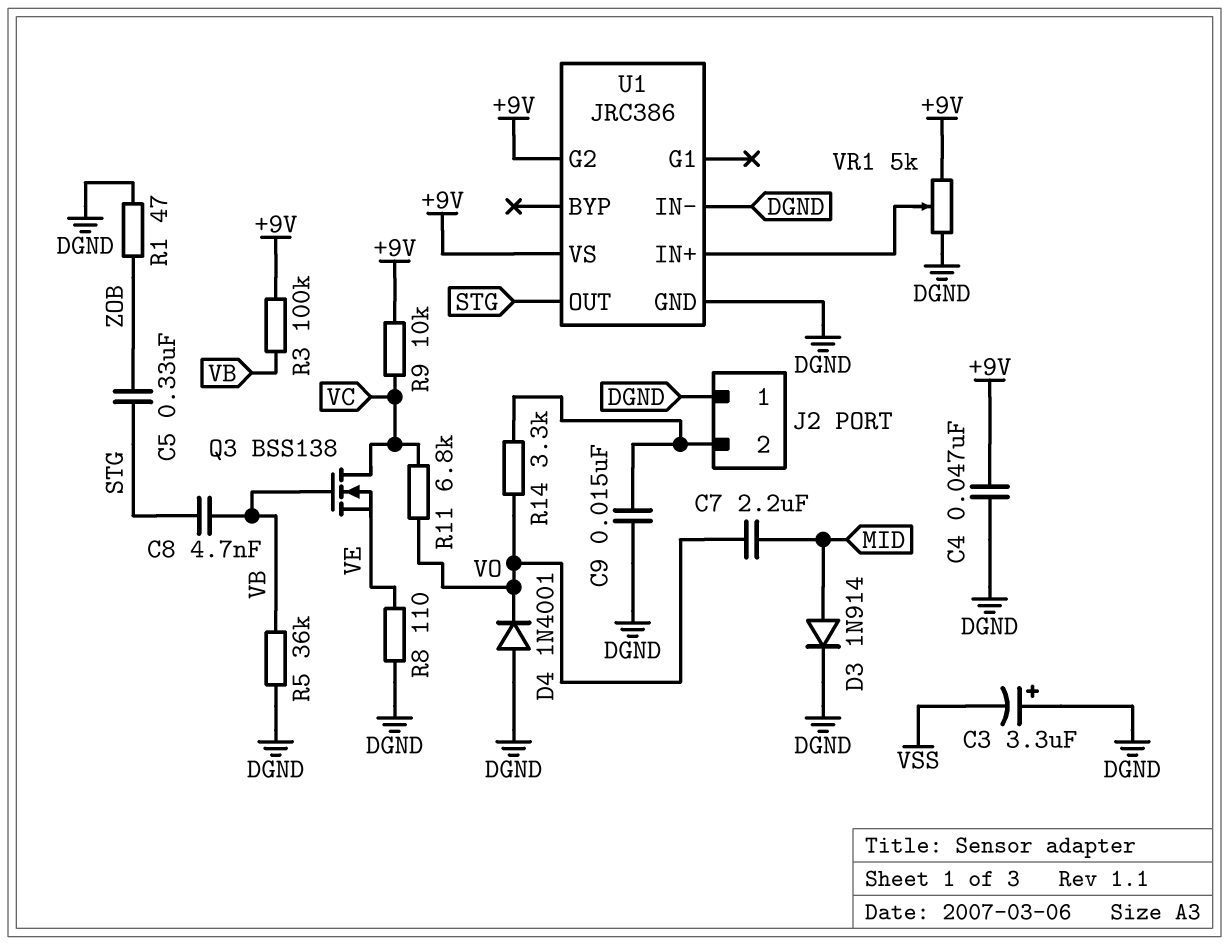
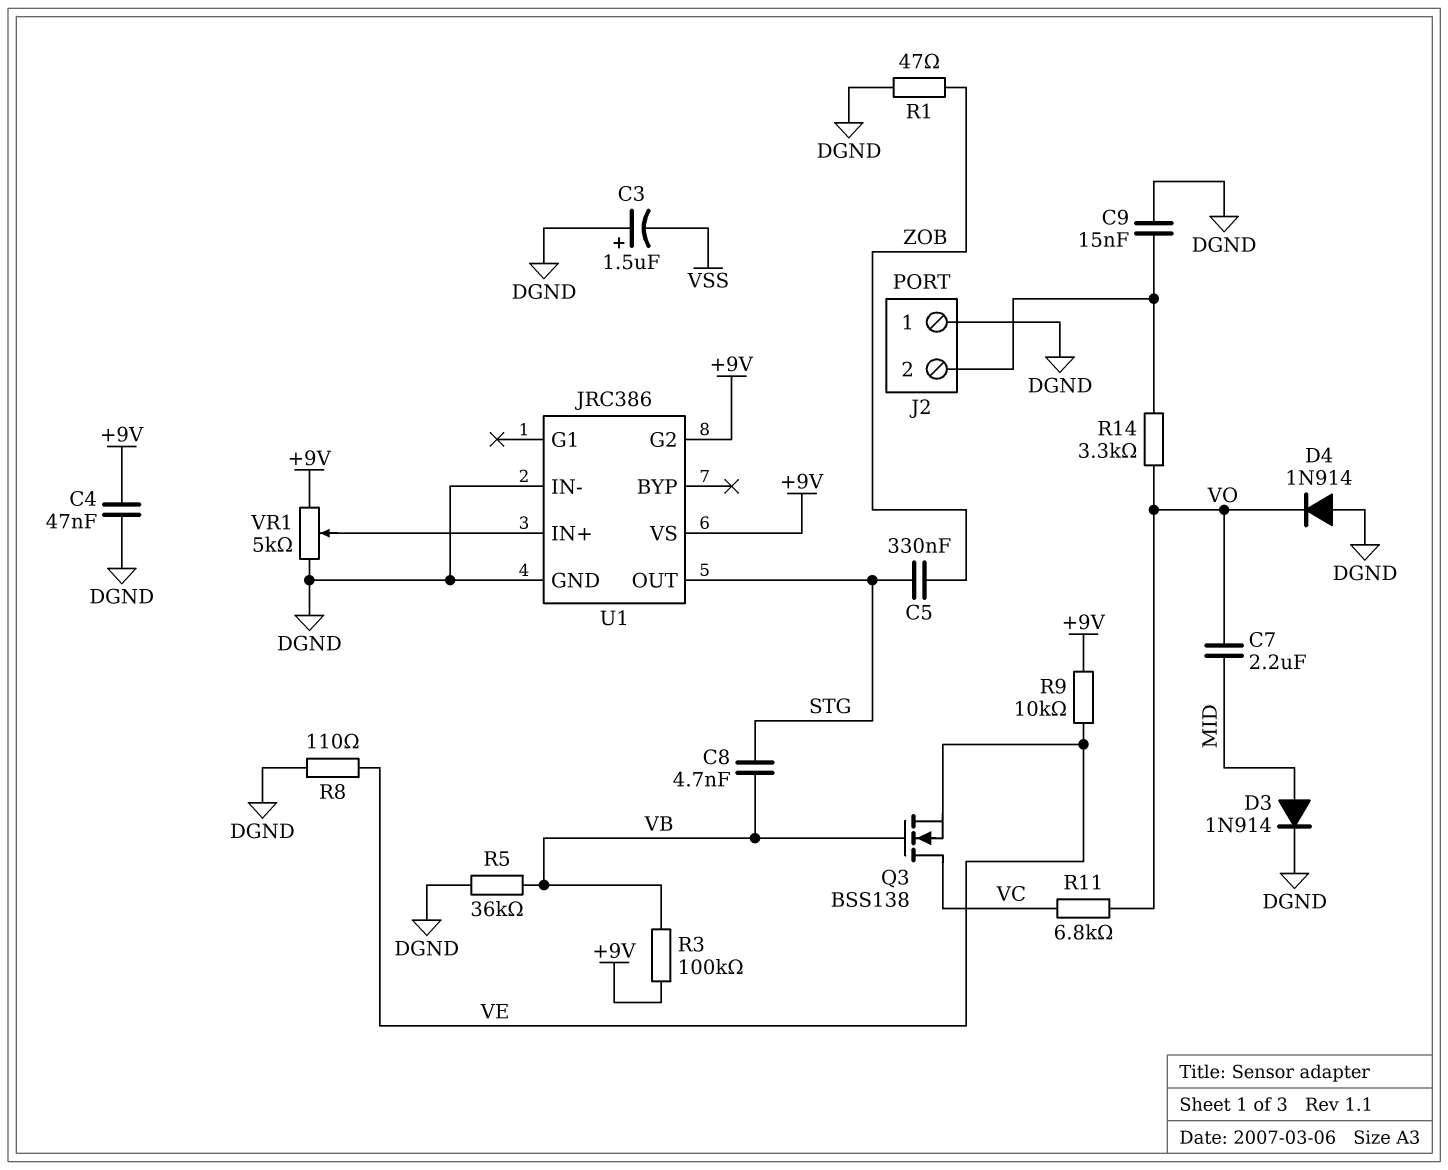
C3: 3.3uF (plus DGND, minus VSS) -> 1.5uF (plus DGND, minus VSS)
D4: diode 1N4001 (A DGND, K VO) -> diode 1N914 (A DGND, K VO)
R9: 10k (+9V, VC) -> 10k (+9V, VE)

